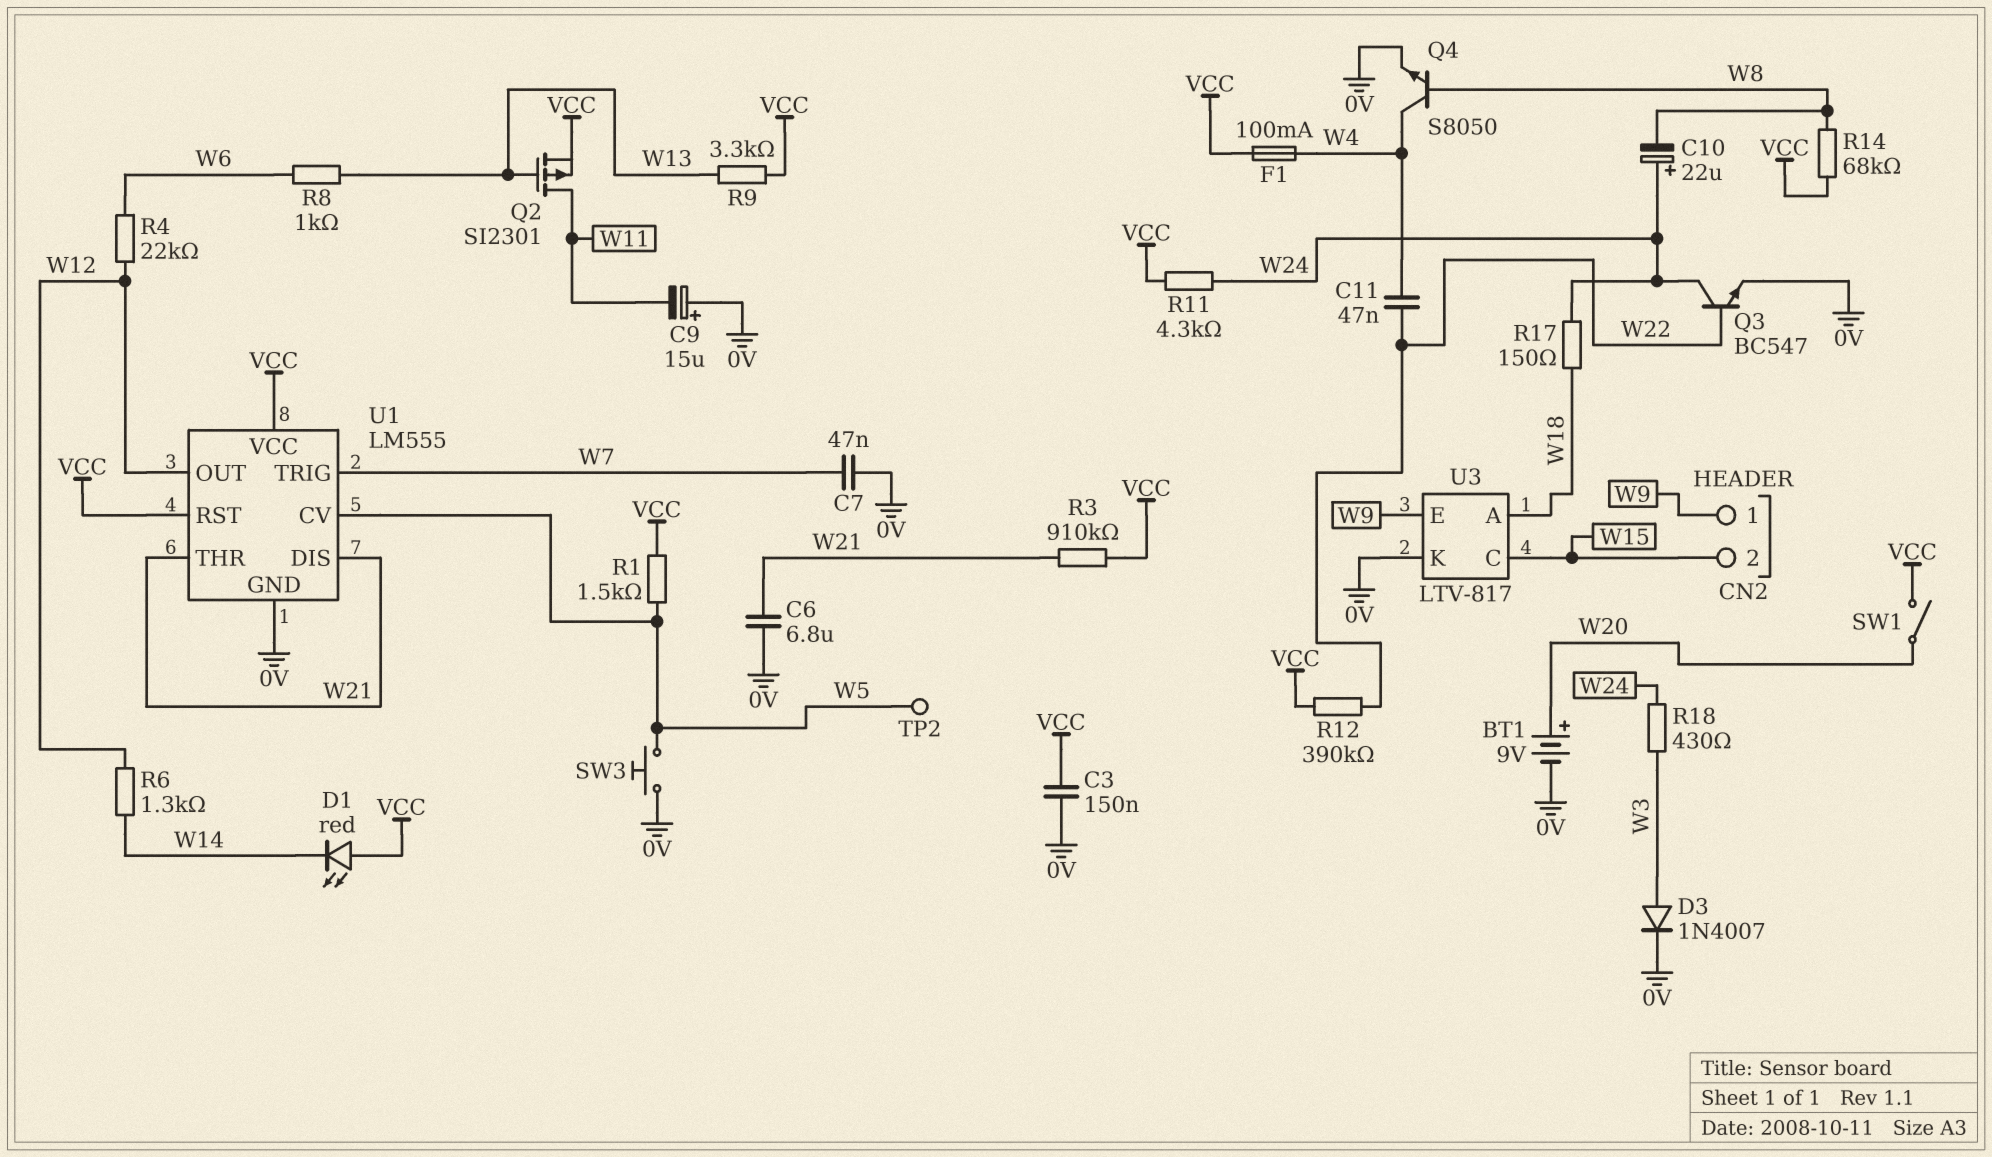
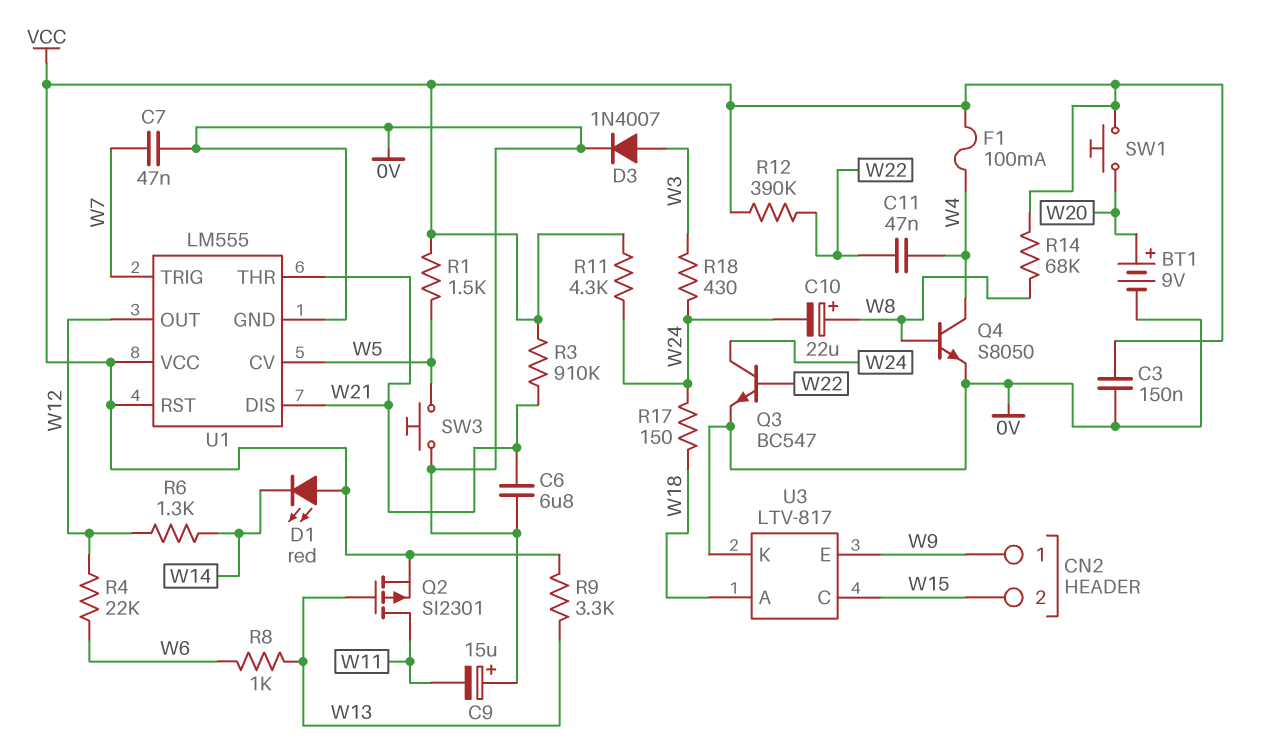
C10: 22uF (plus W24, minus W8) -> 22uF (plus W8, minus W24)
SW1: switch (VCC, W20) -> button (VCC, W20)
TP2: test point (W5) -> none

